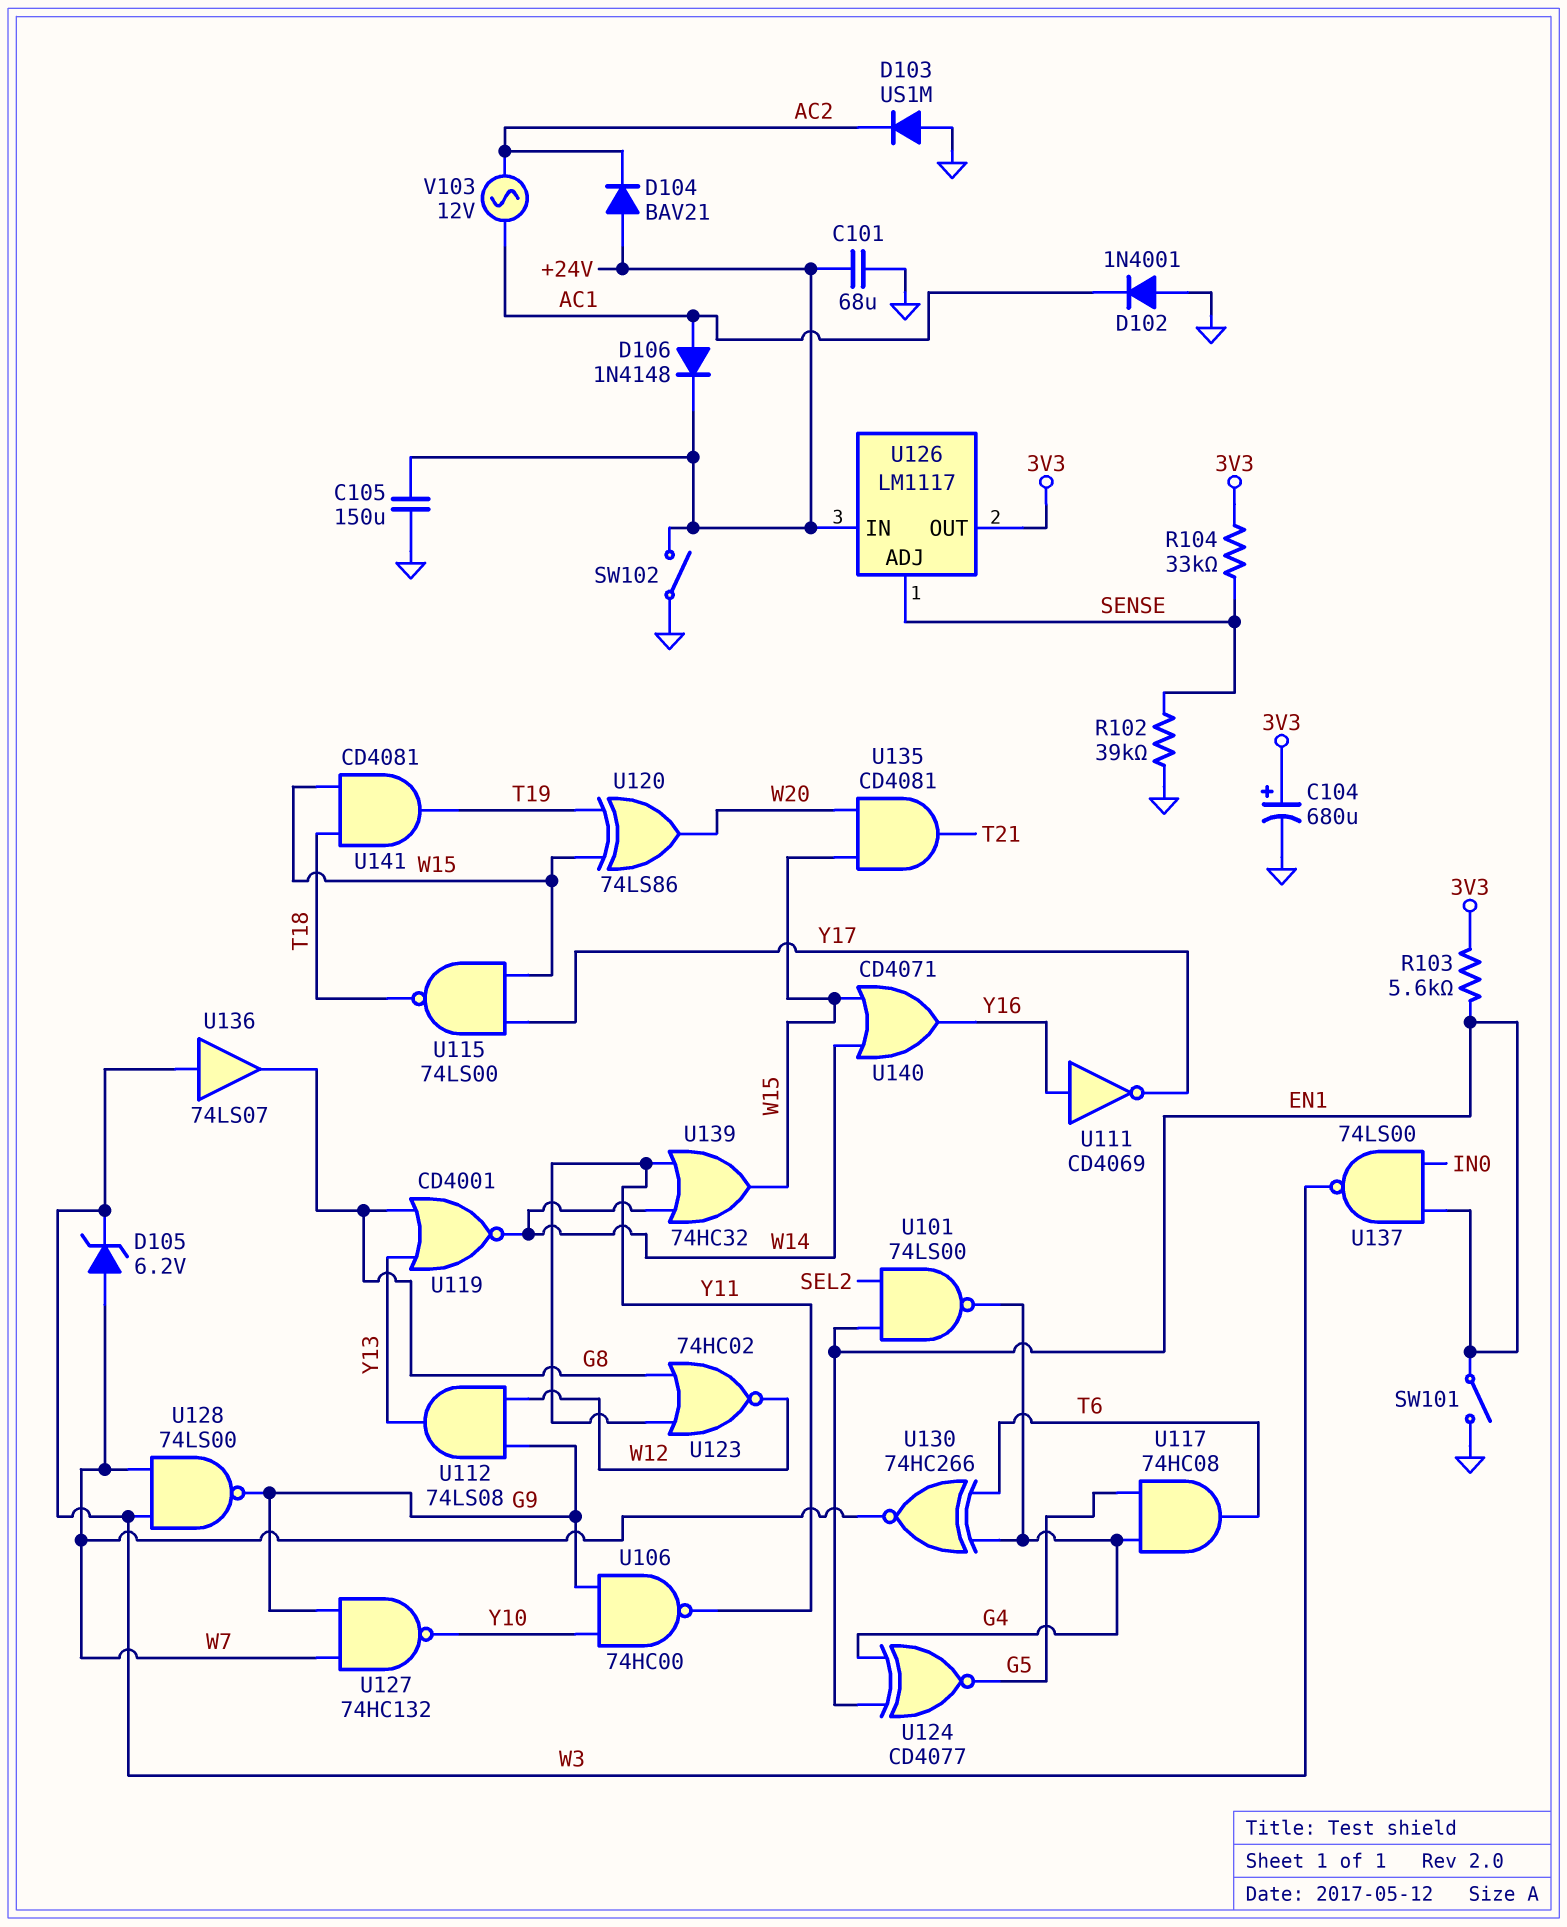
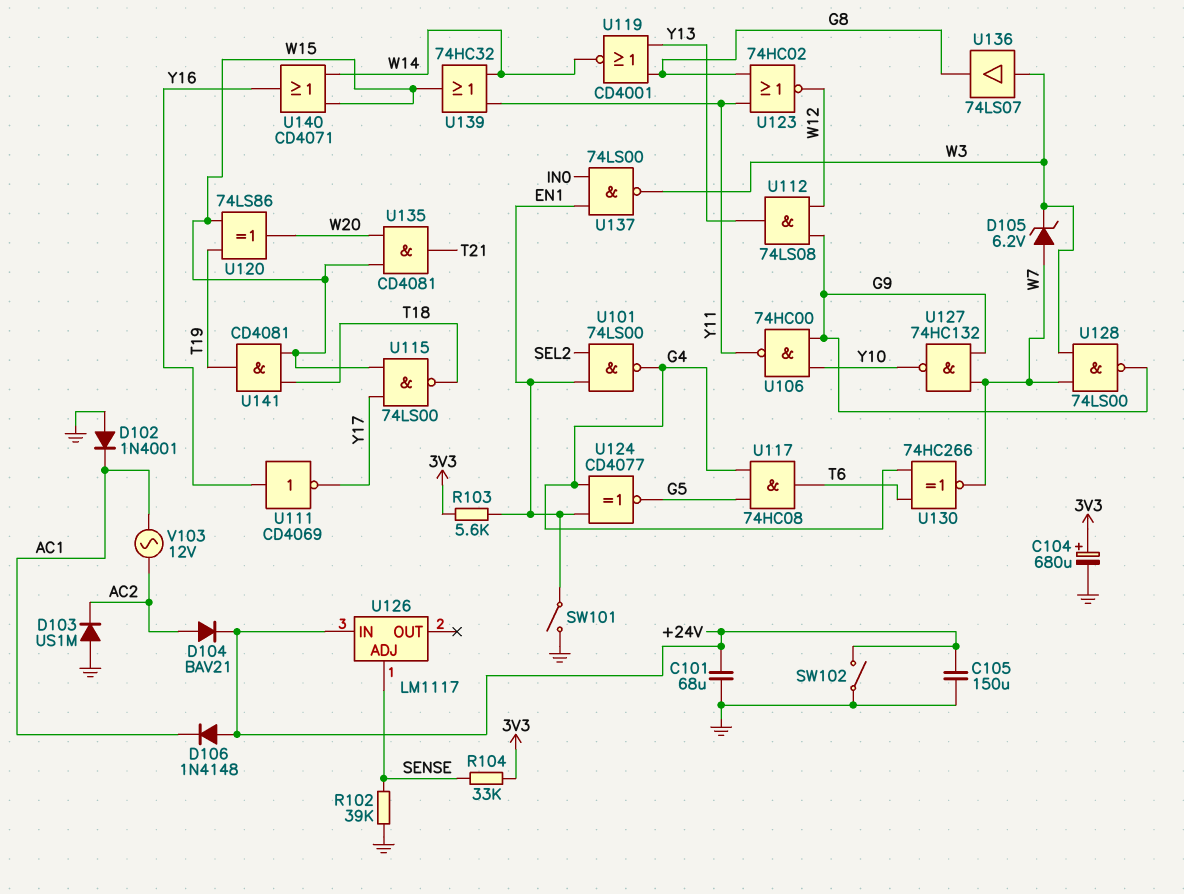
D104: diode BAV21 (A +24V, K AC2) -> diode BAV21 (A AC2, K +24V)
D106: diode 1N4148 (A AC1, K +24V) -> diode 1N4148 (A +24V, K AC1)
U126 pin OUT: 3V3 -> none

